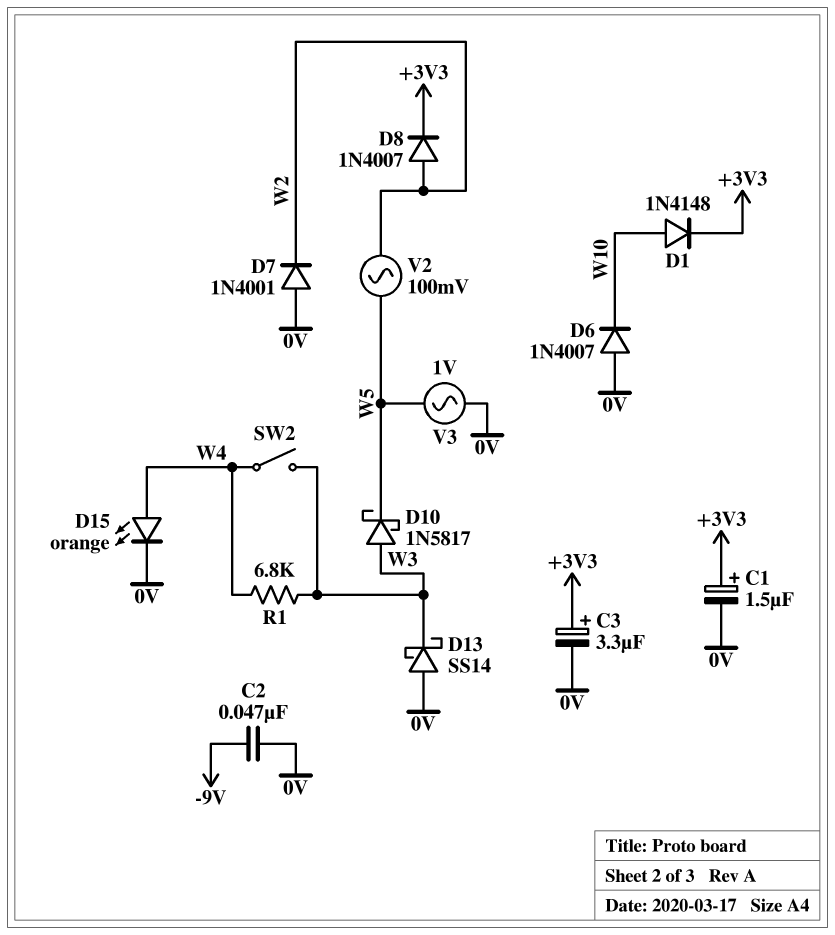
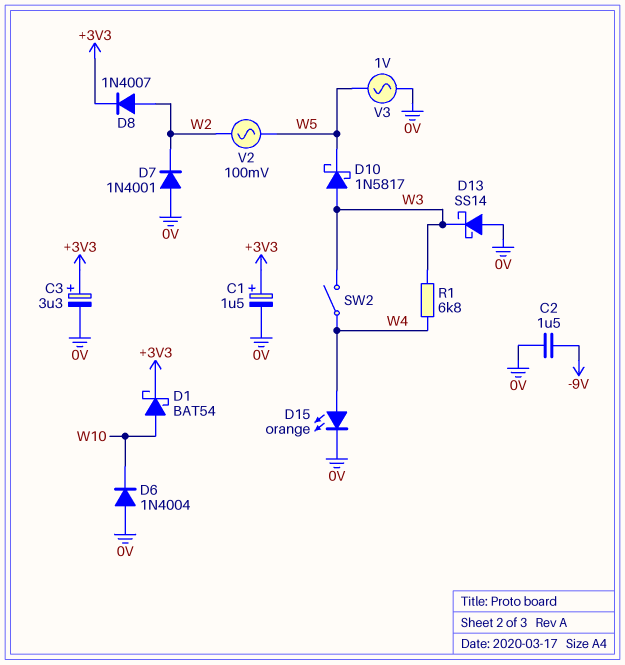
C2: 47nF (-9V, 0V) -> 1.5uF (-9V, 0V)
D1: diode 1N4148 (A W10, K +3V3) -> schottky BAT54 (A W10, K +3V3)
D6: diode 1N4007 (A 0V, K W10) -> diode 1N4004 (A 0V, K W10)

